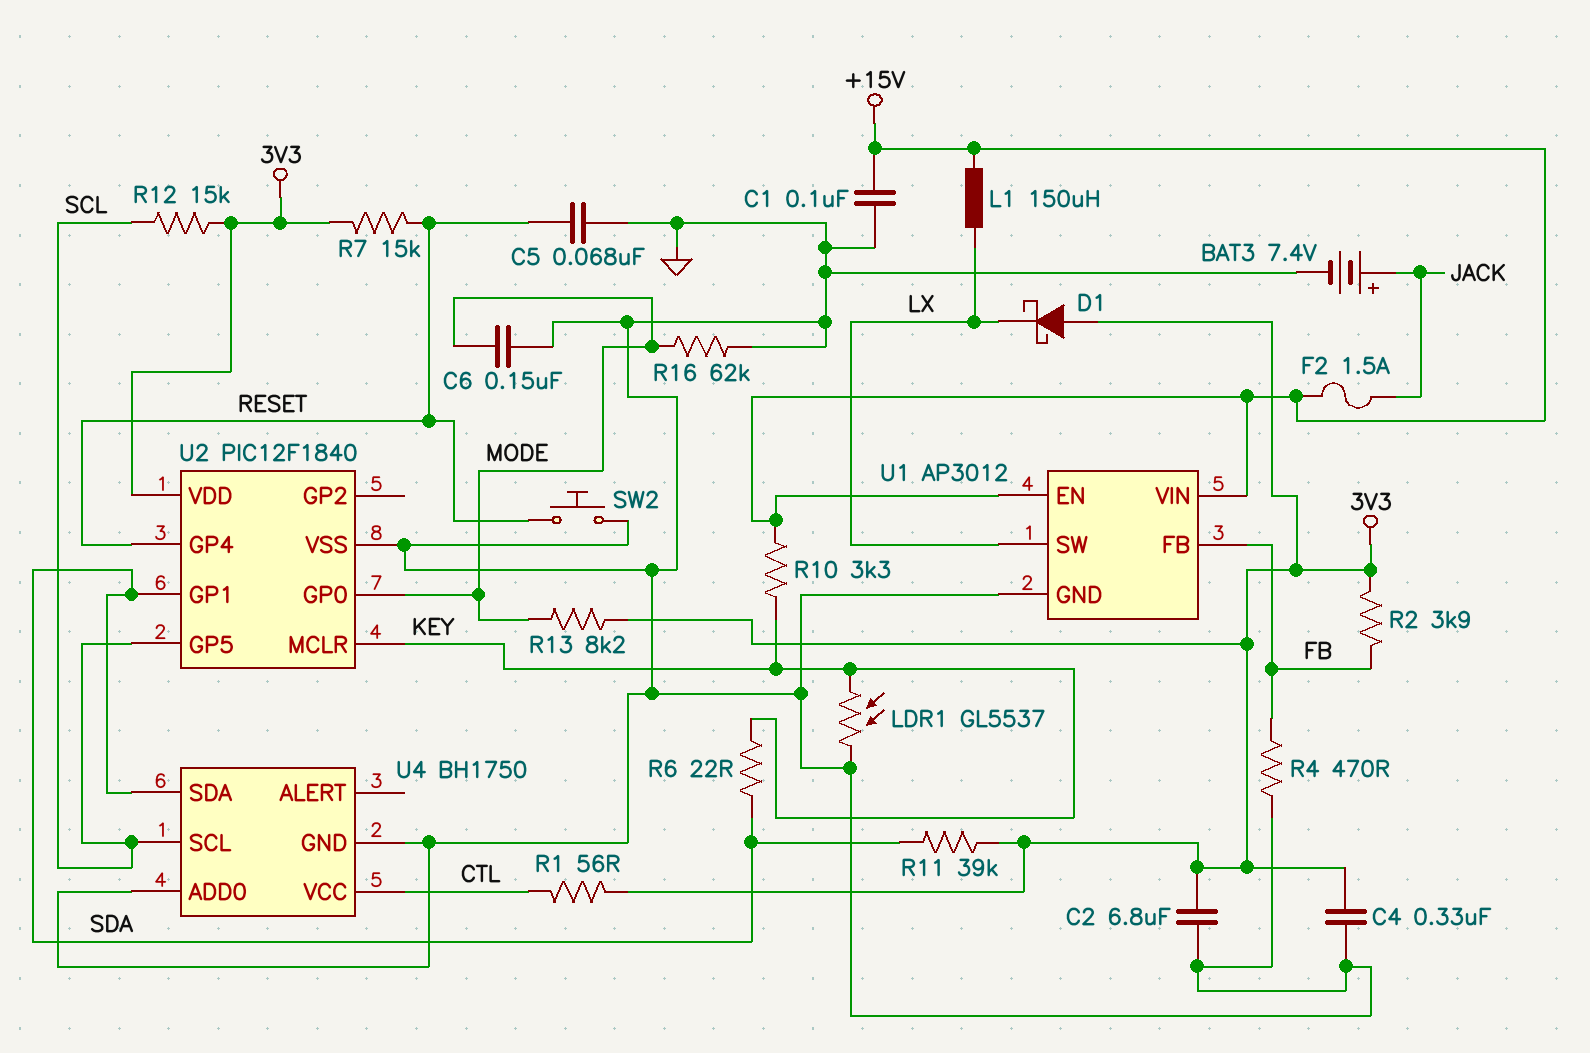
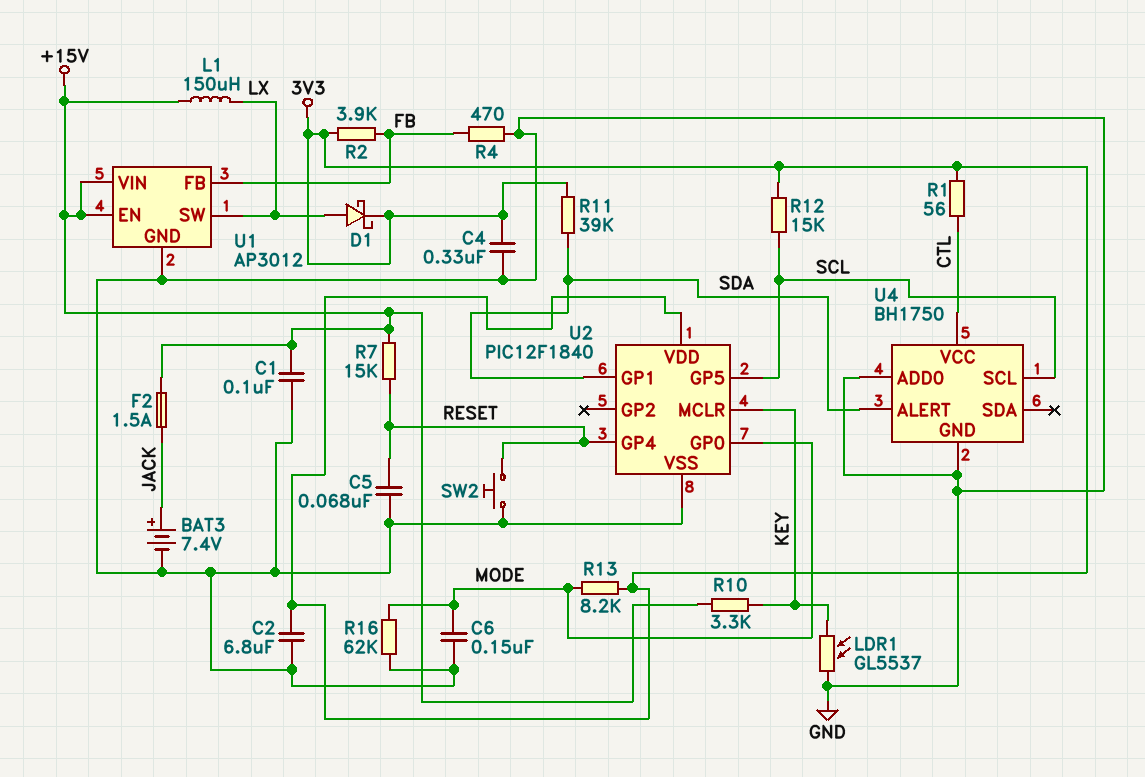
D1: schottky (A 3V3, K LX) -> schottky (A LX, K 3V3)
R6: 22 (KEY, SDA) -> none
R7: 15k (3V3, RESET) -> 15k (+15V, RESET)
U4 pin ALERT: none -> SDA
U4 pin SDA: SDA -> none

